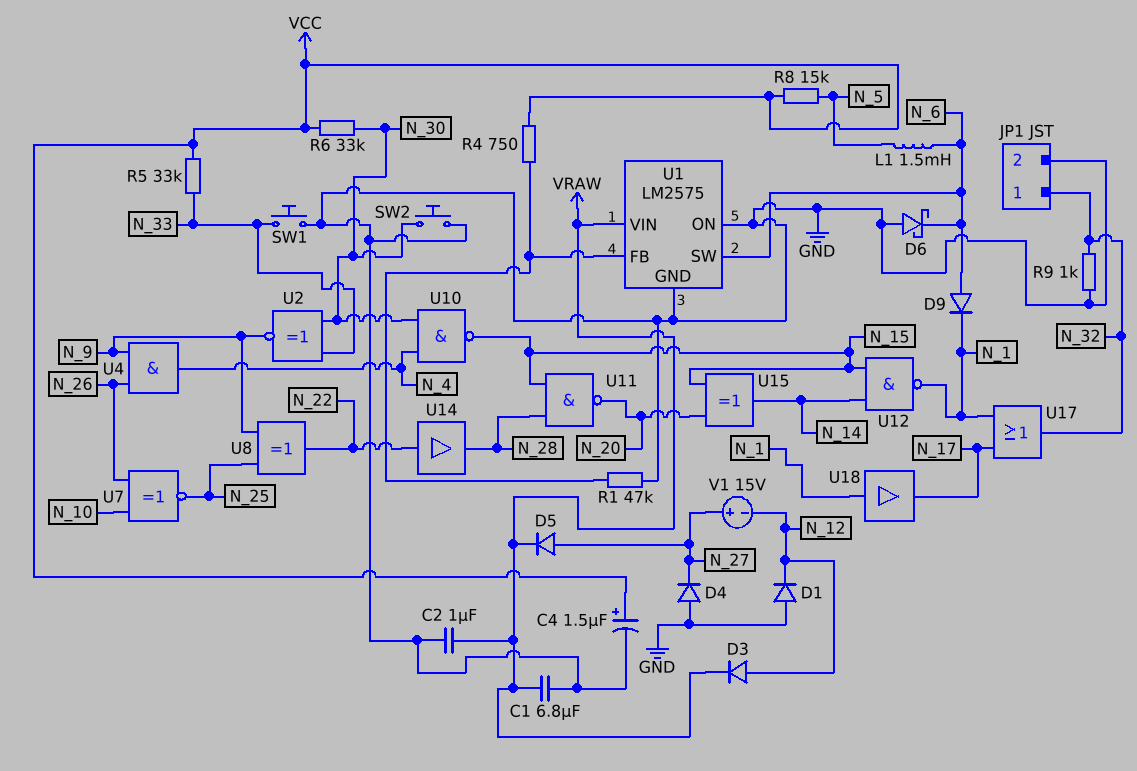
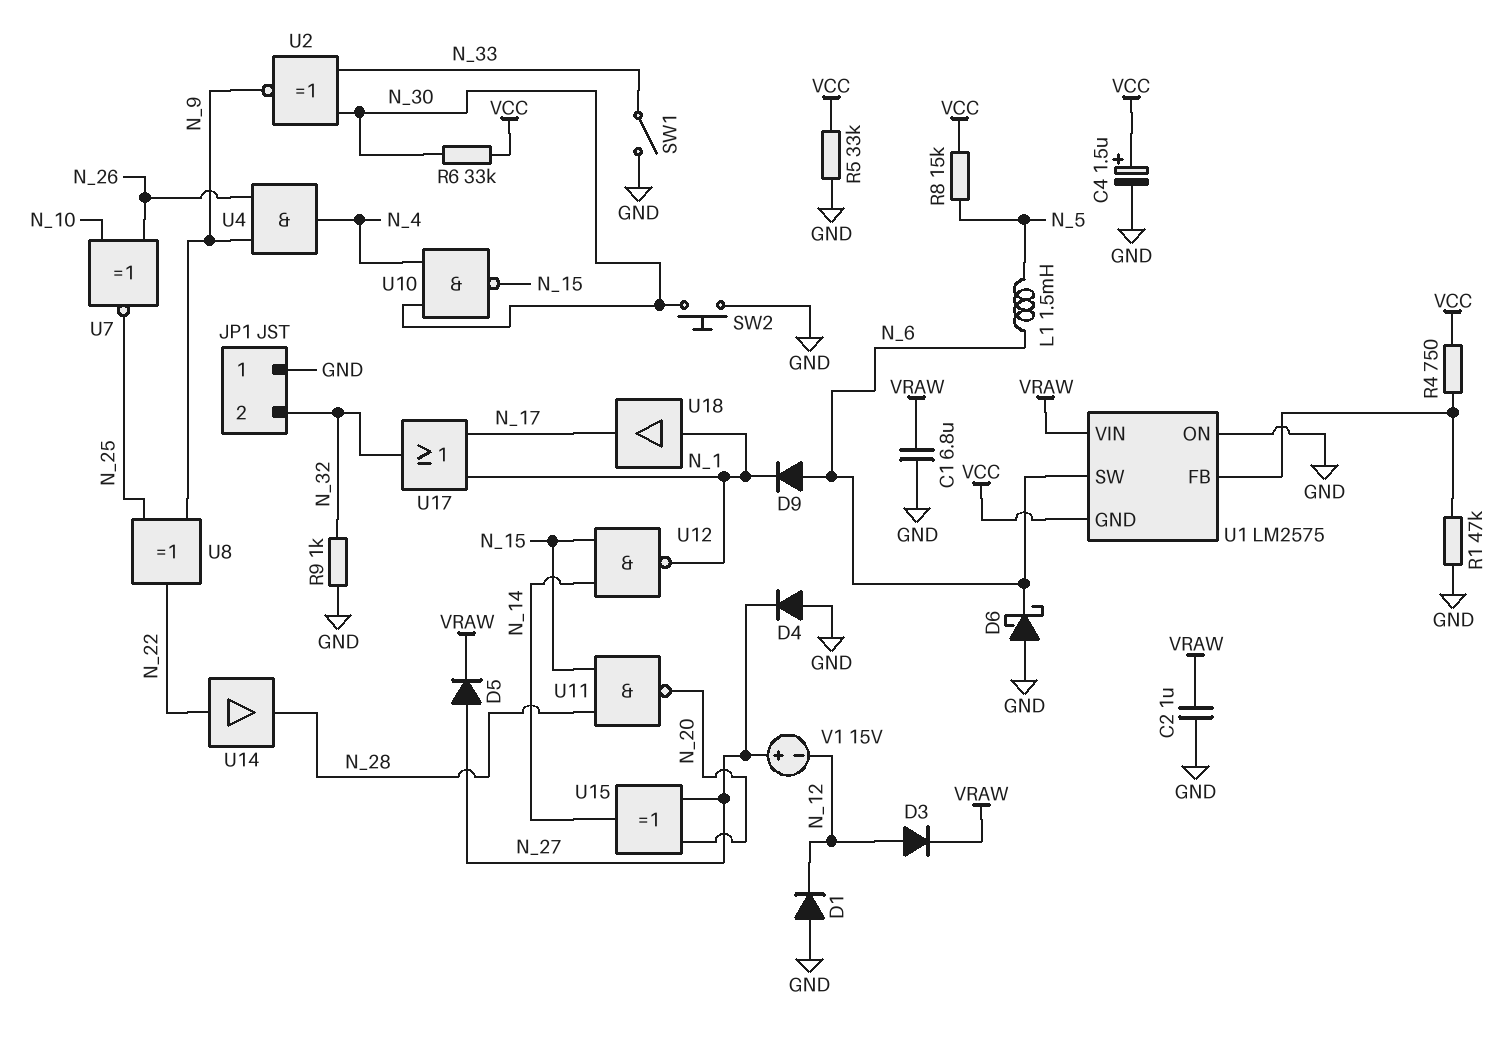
JP1 pin 1: N_32 -> GND
JP1 pin 2: GND -> N_32
R5: 33k (N_33, VCC) -> 33k (GND, VCC)
SW1: button (GND, N_33) -> switch (GND, N_33)
U1 pin GND: GND -> VCC
U15: XOR (in N_15, in N_20, out N_14) -> XOR (in N_20, in N_27, out N_14)

